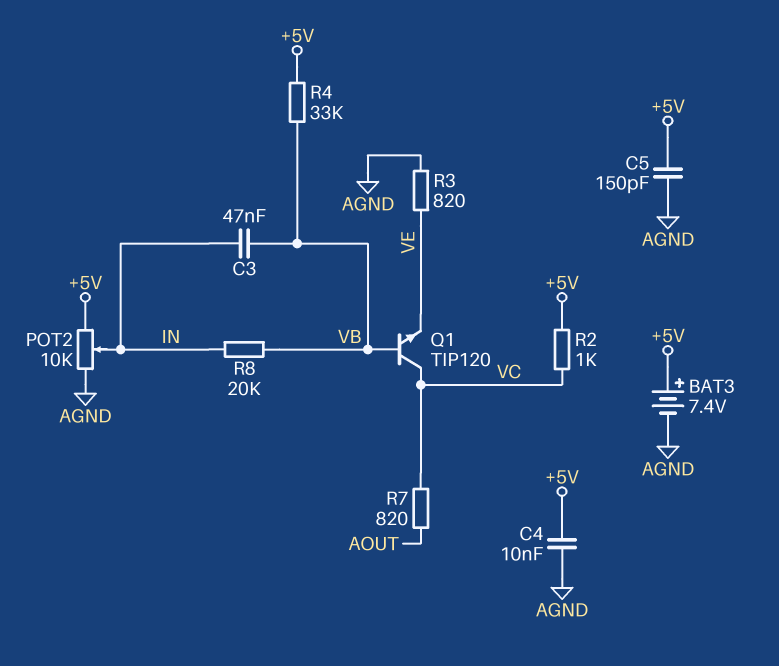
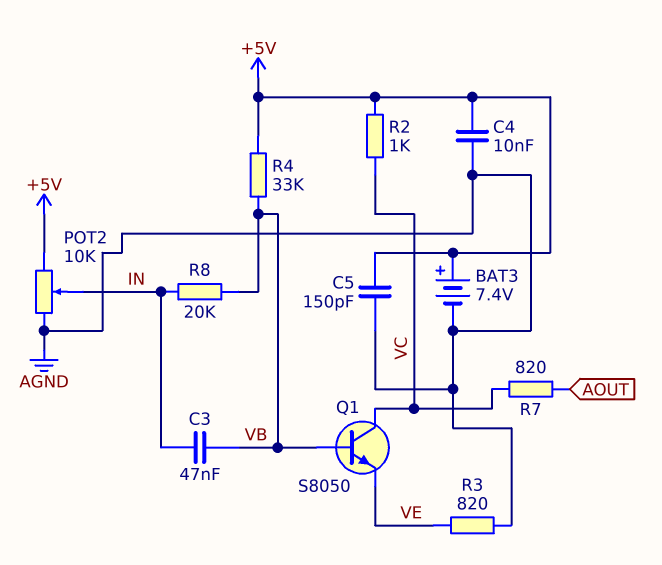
Q1: NPN TIP120 (B VB, C VC, E VE) -> NPN S8050 (B VB, C VC, E VE)

